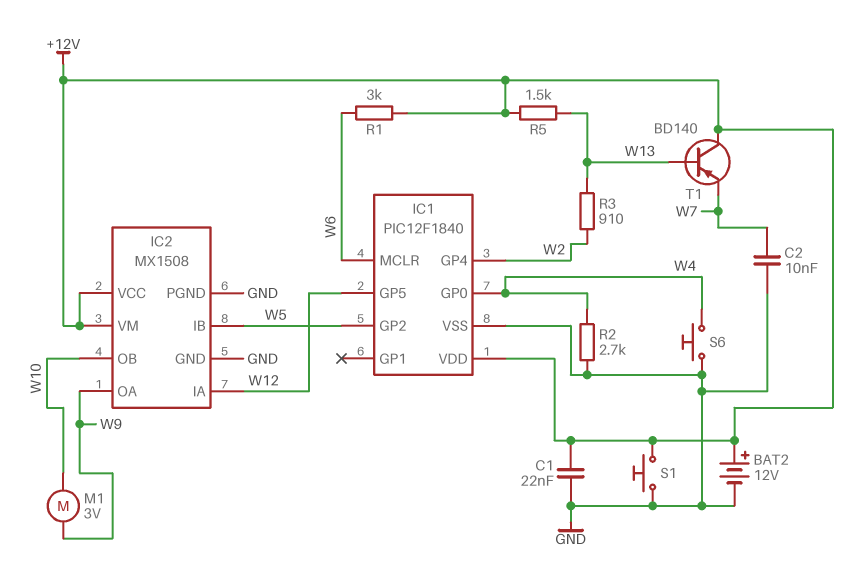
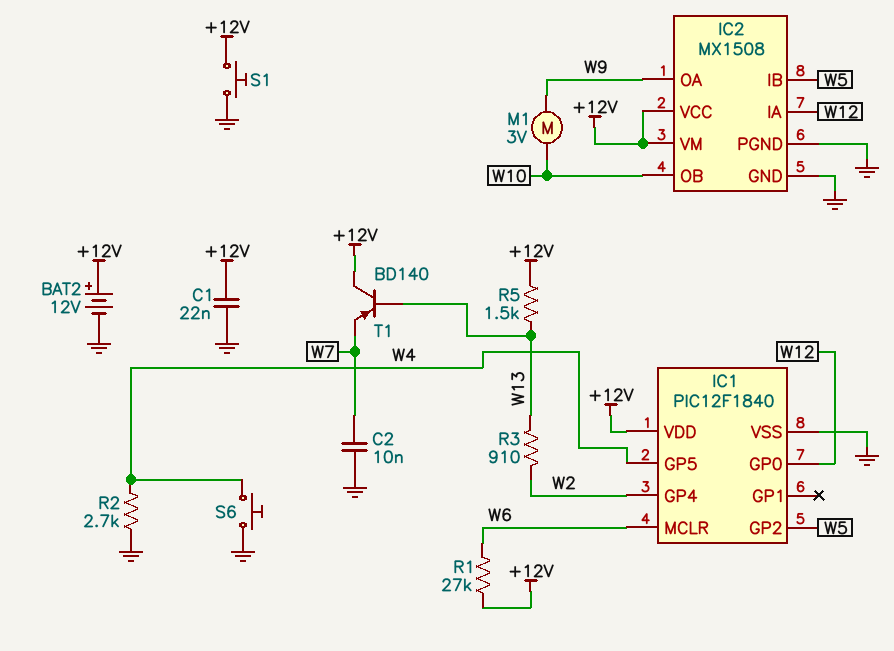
IC1 pin GP0: W4 -> W12
IC1 pin GP5: W12 -> W4
R1: 3k (+12V, W6) -> 27k (+12V, W6)

